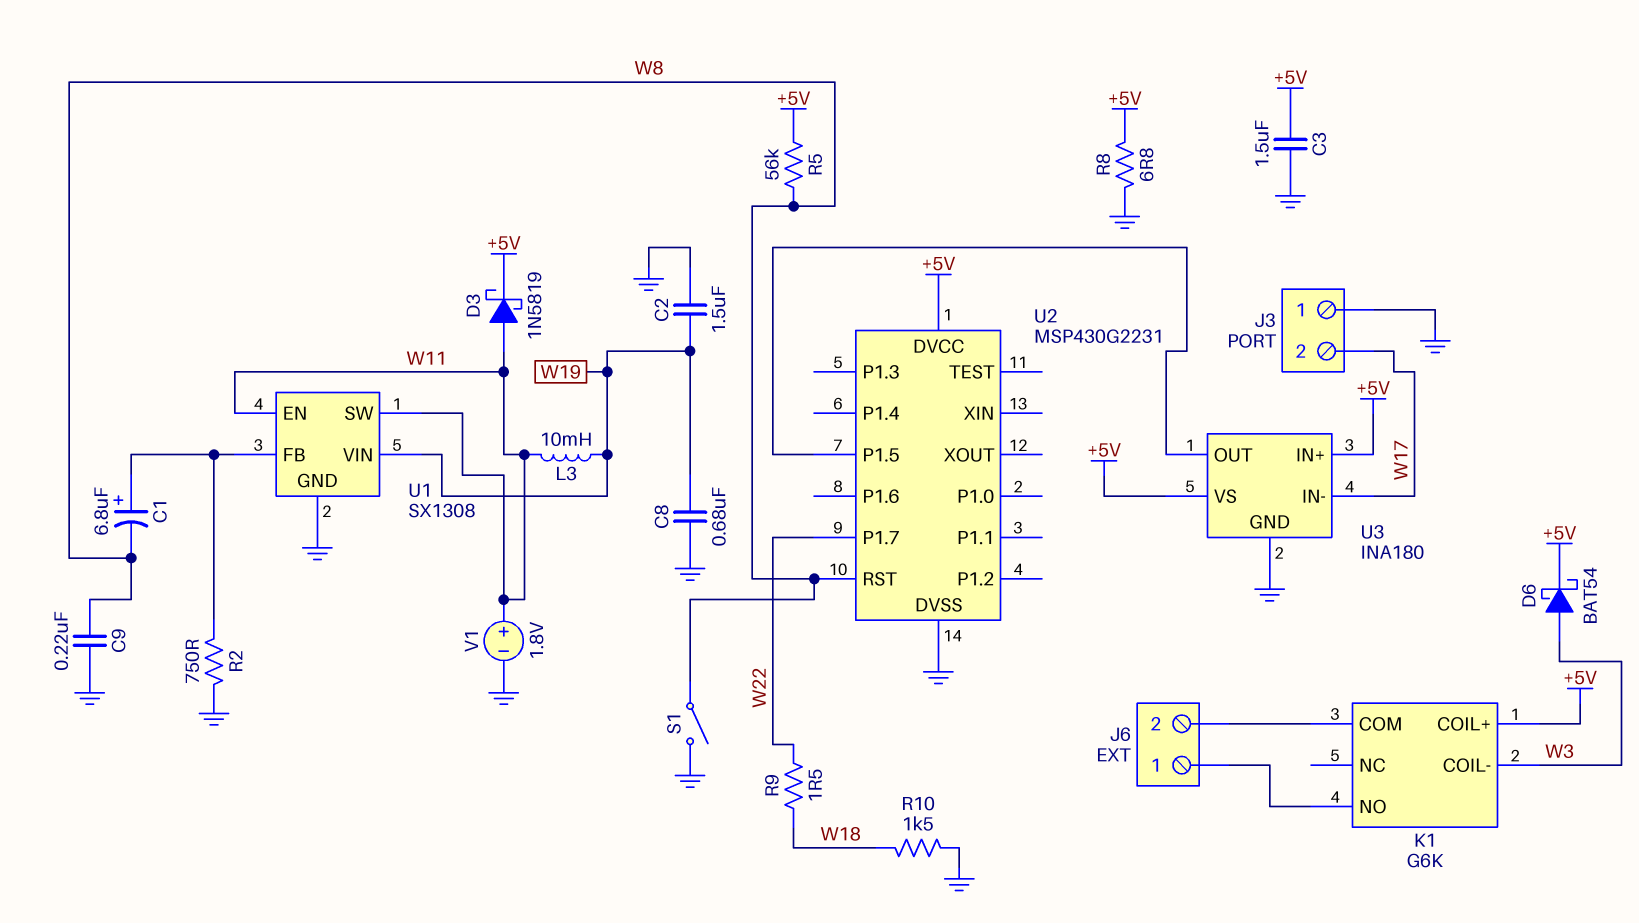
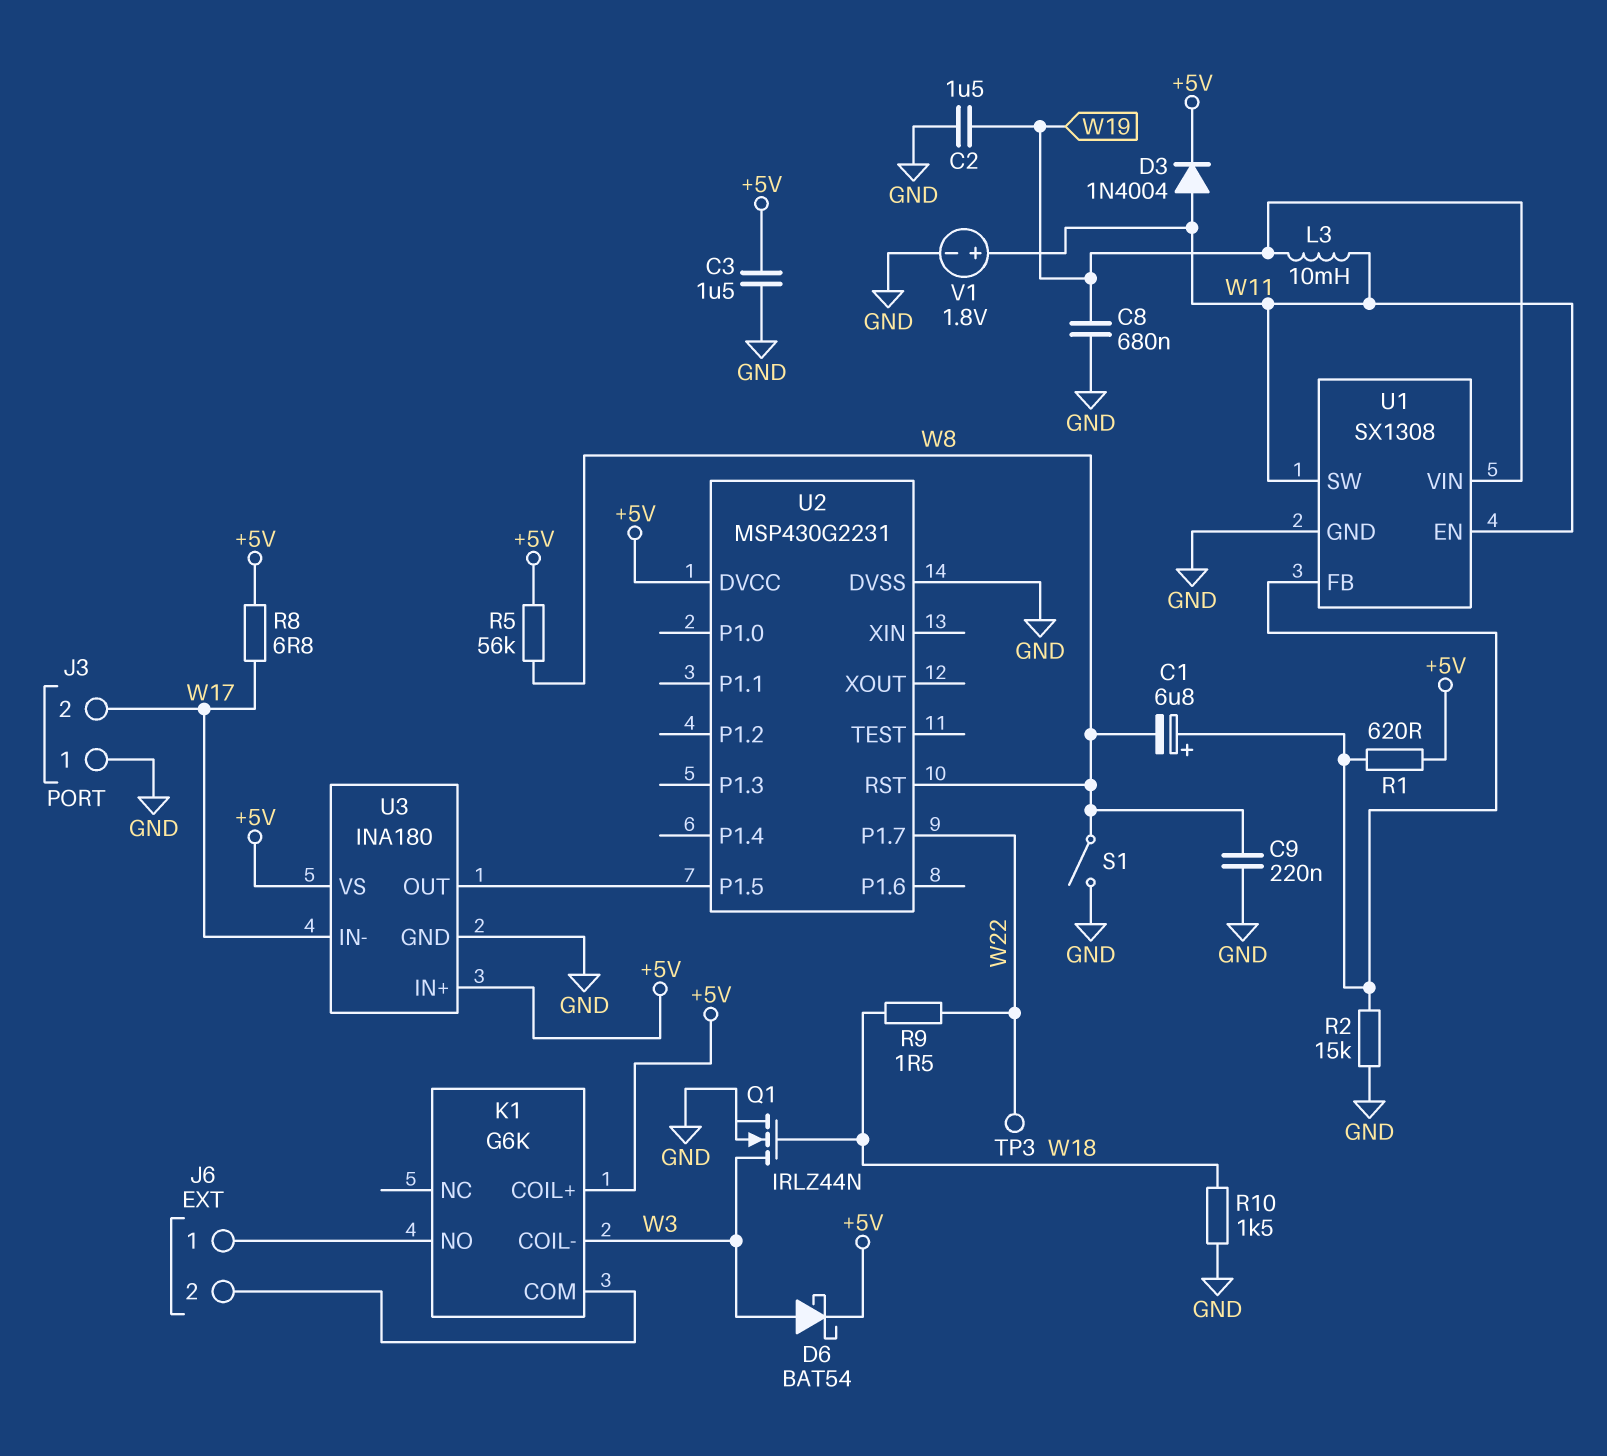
D3: schottky 1N5819 (A W11, K +5V) -> diode 1N4004 (A W11, K +5V)
Q1: none -> NMOS IRLZ44N (G W18, D W3, S GND)
R1: none -> 620 (+5V, U1/FB)
R2: 750 (GND, U1/FB) -> 15k (GND, U1/FB)
R8: 6.8 (+5V, GND) -> 6.8 (+5V, W17)
TP3: none -> test point (W22)

